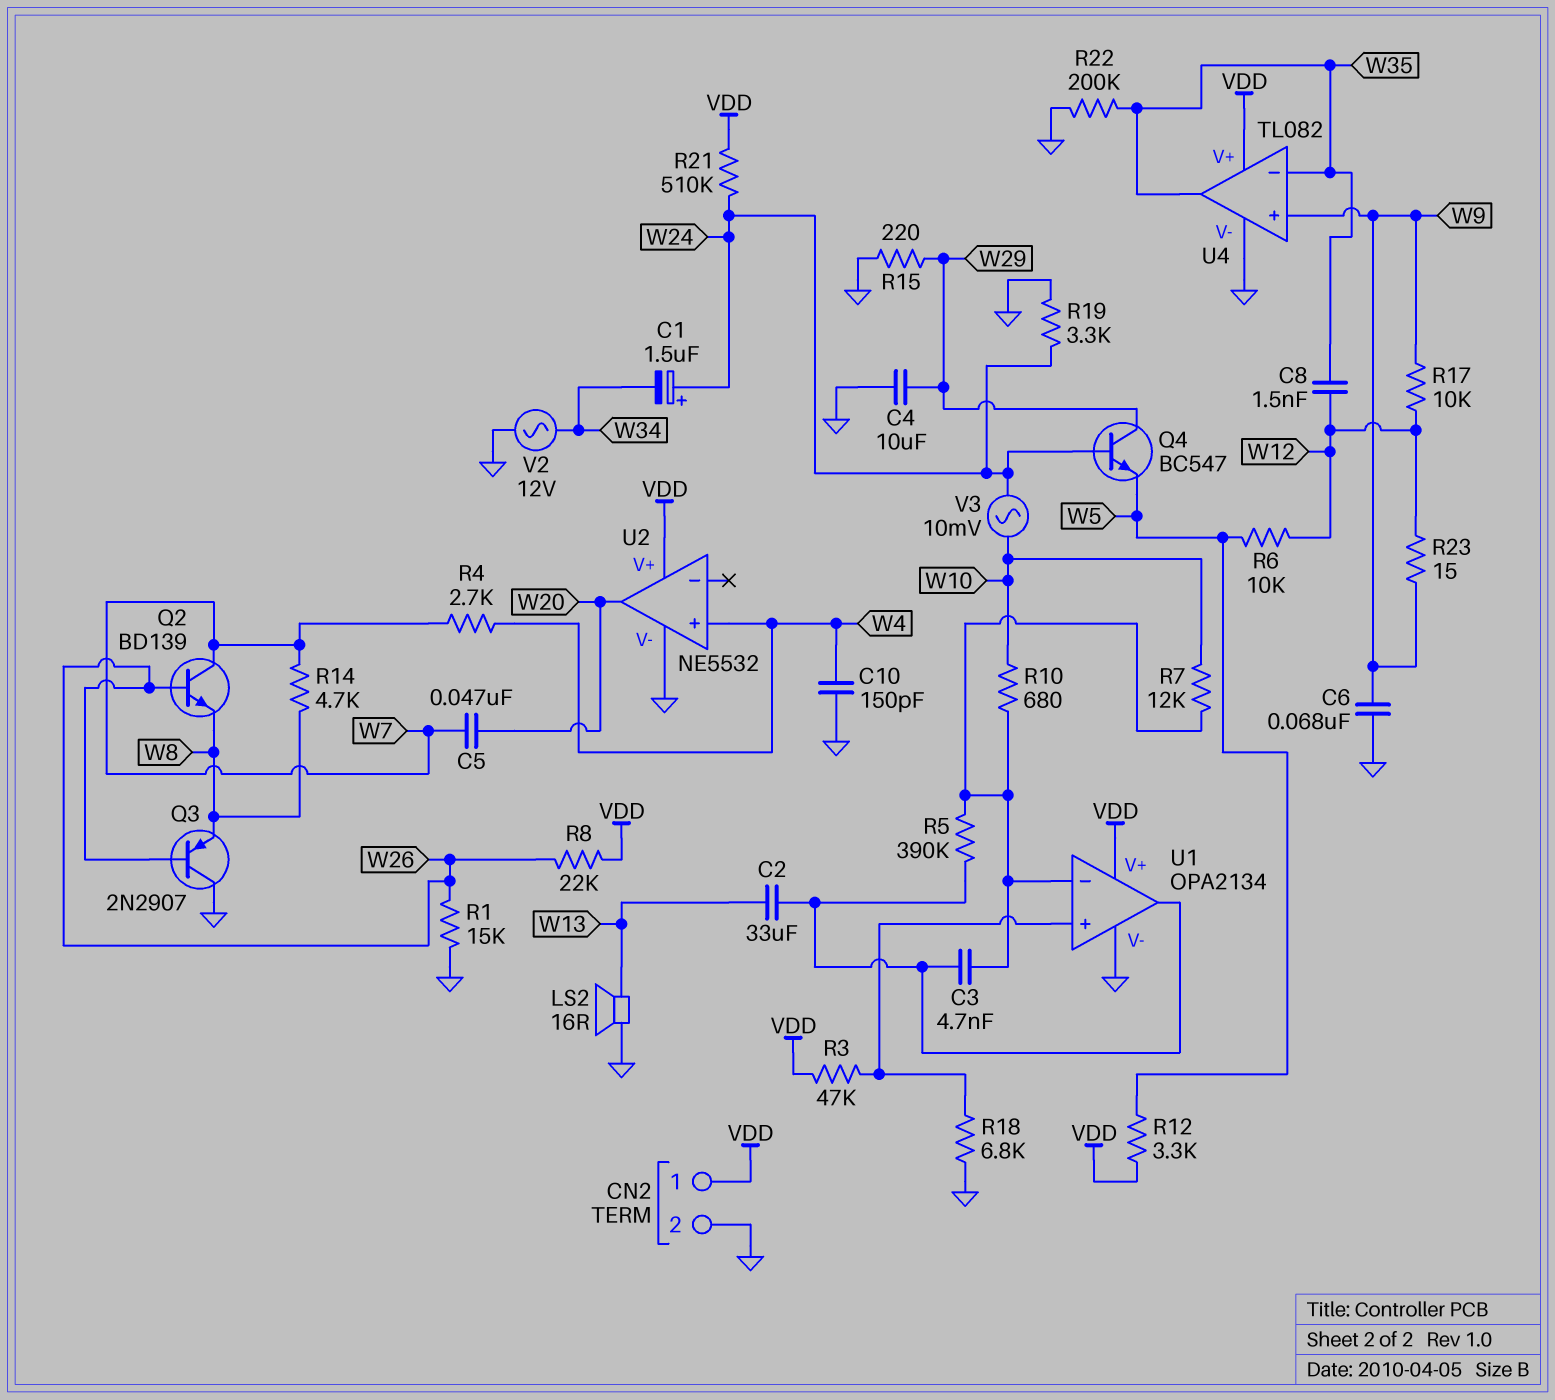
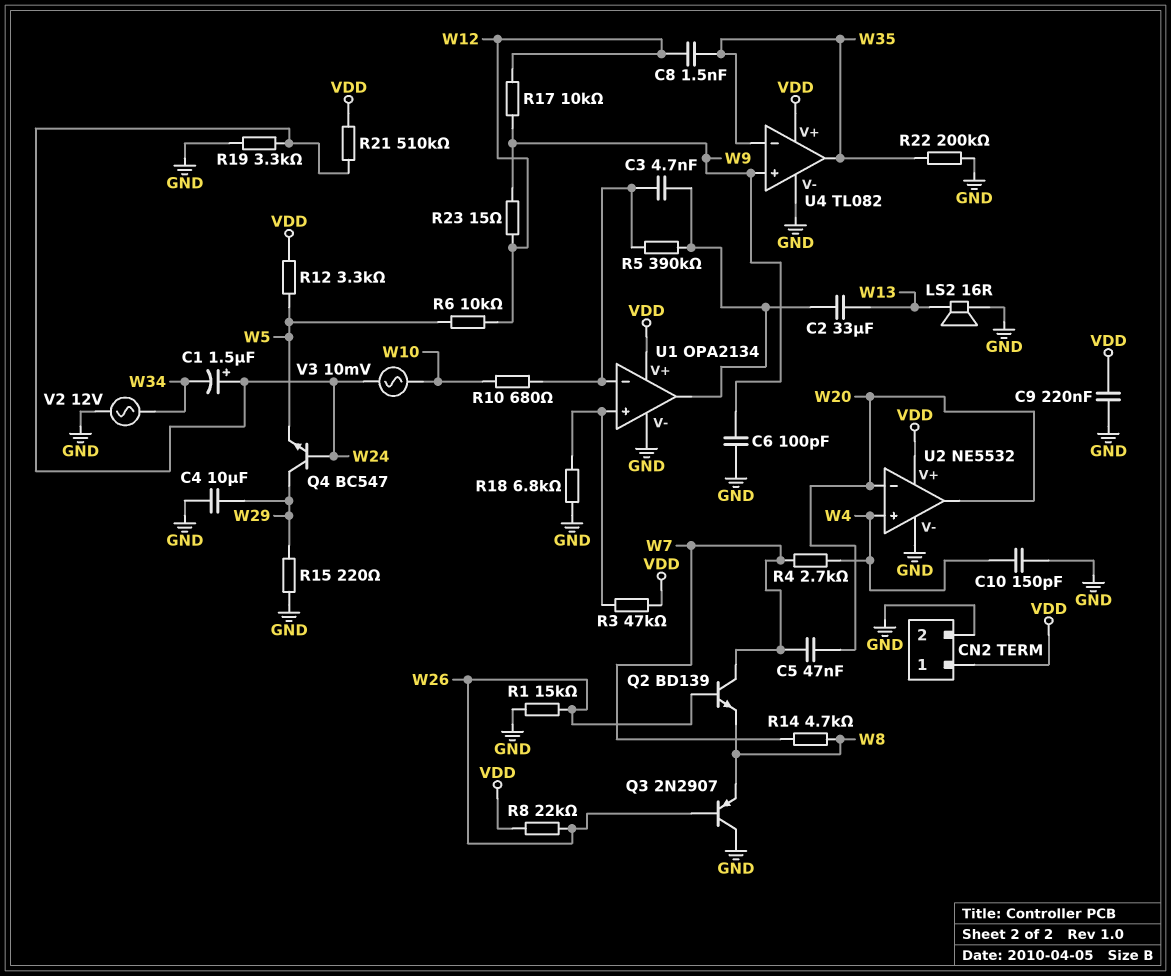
C6: 68nF (GND, W9) -> 100pF (GND, W9)
C9: none -> 220nF (GND, VDD)
R7: 12k (U1/in-, W10) -> none
U2 pin in-: none -> W20

